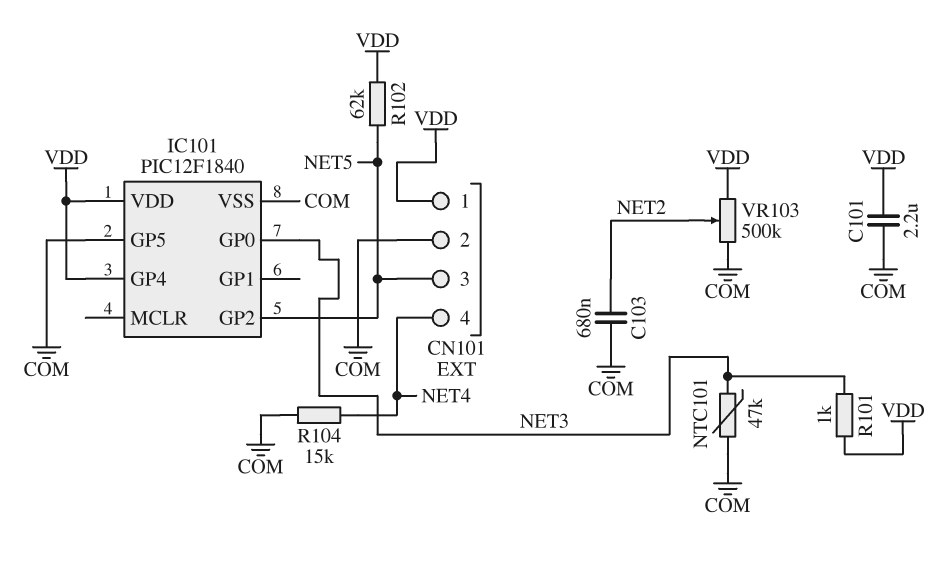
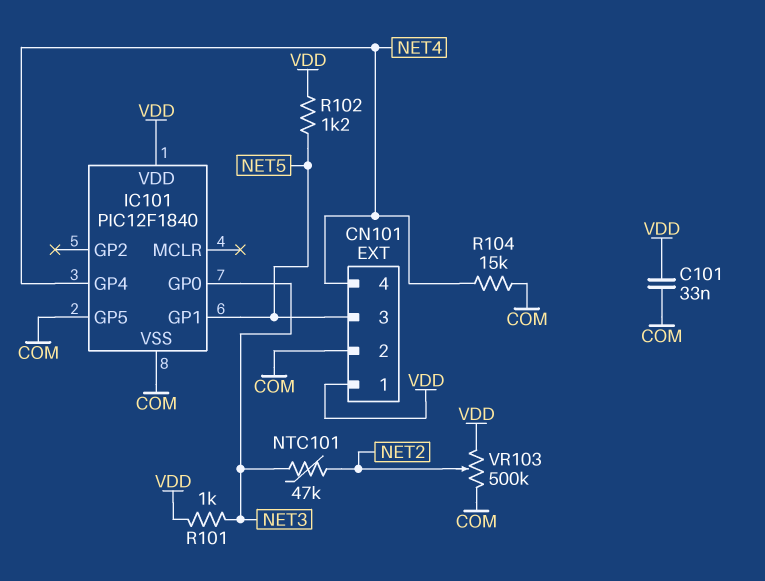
C101: 2.2uF (COM, VDD) -> 33nF (COM, VDD)
C103: 680nF (COM, NET2) -> none
IC101 pin GP1: none -> NET5
IC101 pin GP2: NET5 -> none
IC101 pin GP4: VDD -> NET4
NTC101: 47k (COM, NET3) -> 47k (NET2, NET3)
R102: 62k (NET5, VDD) -> 1.2k (NET5, VDD)

